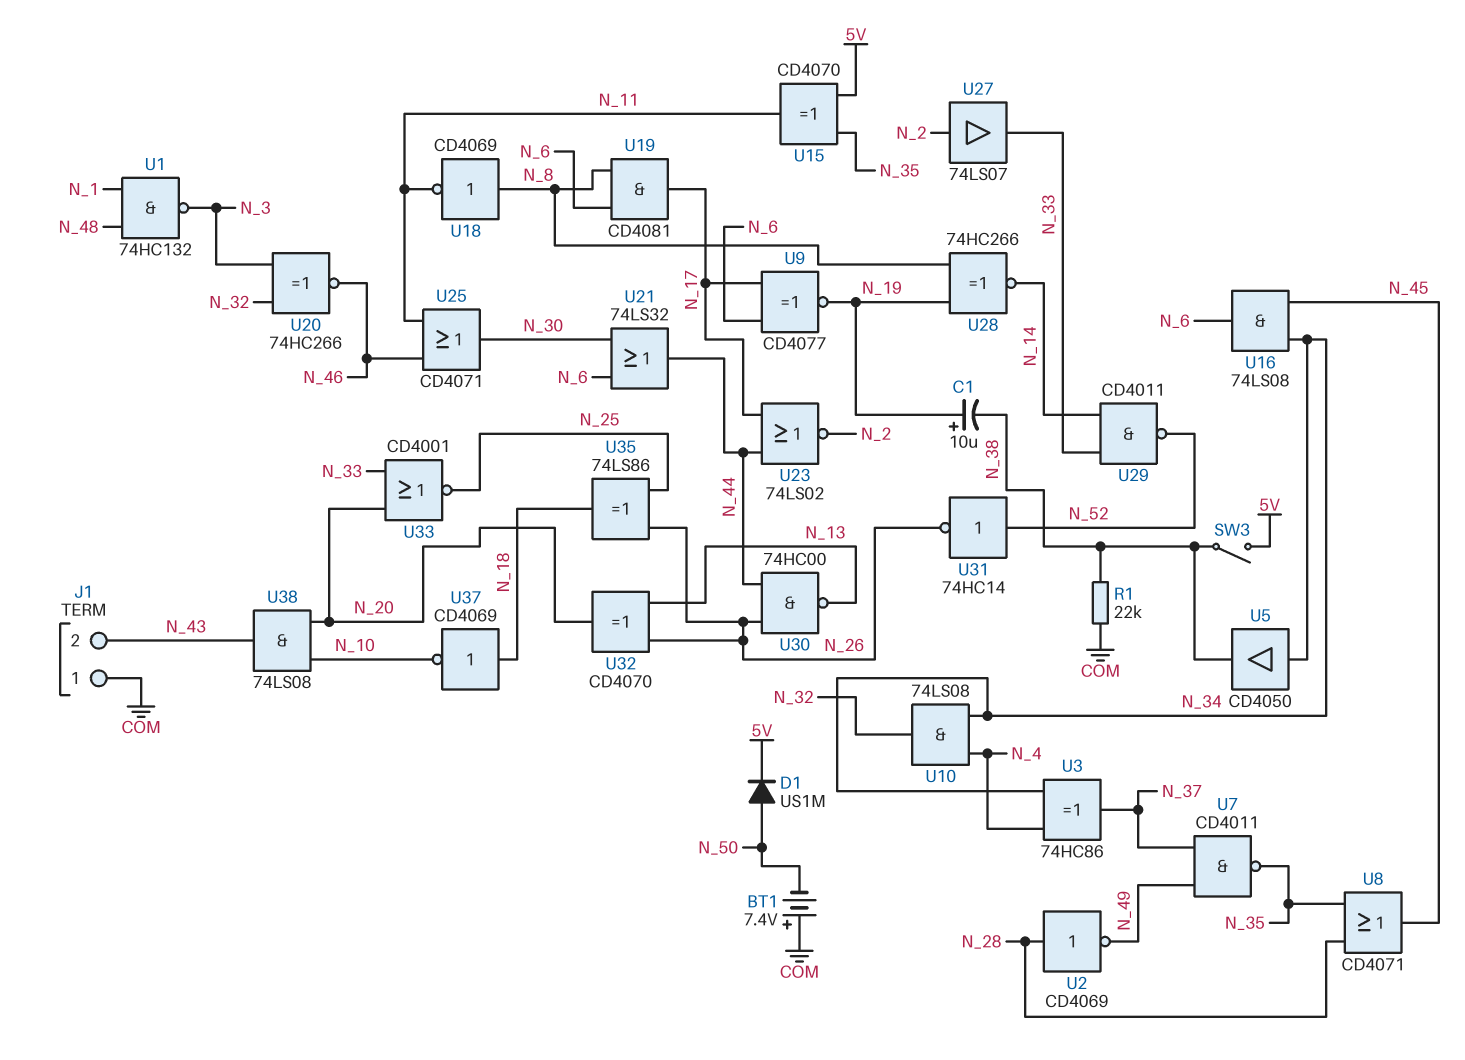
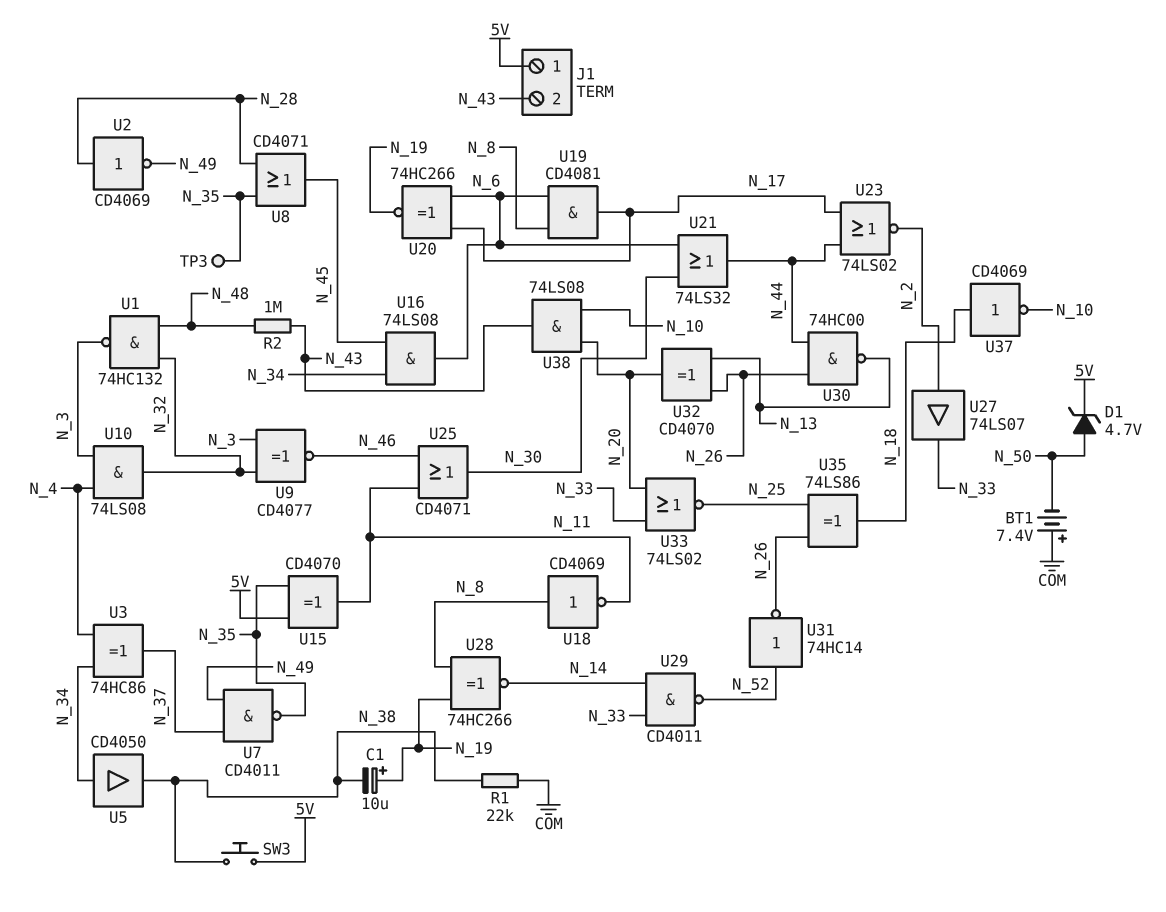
D1: diode US1M (A N_50, K 5V) -> zener 4.7V (A N_50, K 5V)
J1 pin 1: COM -> 5V
R2: none -> 1M (N_43, N_48)
SW3: switch (5V, N_38) -> button (5V, N_38)
TP3: none -> test point (N_35)
U1: NAND 74HC132 (in N_1, in N_48, out N_3) -> NAND 74HC132 (in N_32, in N_48, out N_3)
U9: XNOR CD4077 (in N_6, in N_17, out N_19) -> XNOR CD4077 (in N_3, in N_32, out N_46)
U10: AND 74LS08 (in N_4, in N_34, out N_32) -> AND 74LS08 (in N_3, in N_4, out N_32)
U20: XNOR 74HC266 (in N_3, in N_32, out N_46) -> XNOR 74HC266 (in N_6, in N_17, out N_19)
U33: NOR CD4001 (in N_20, in N_33, out N_25) -> NOR 74LS02 (in N_20, in N_33, out N_25)

